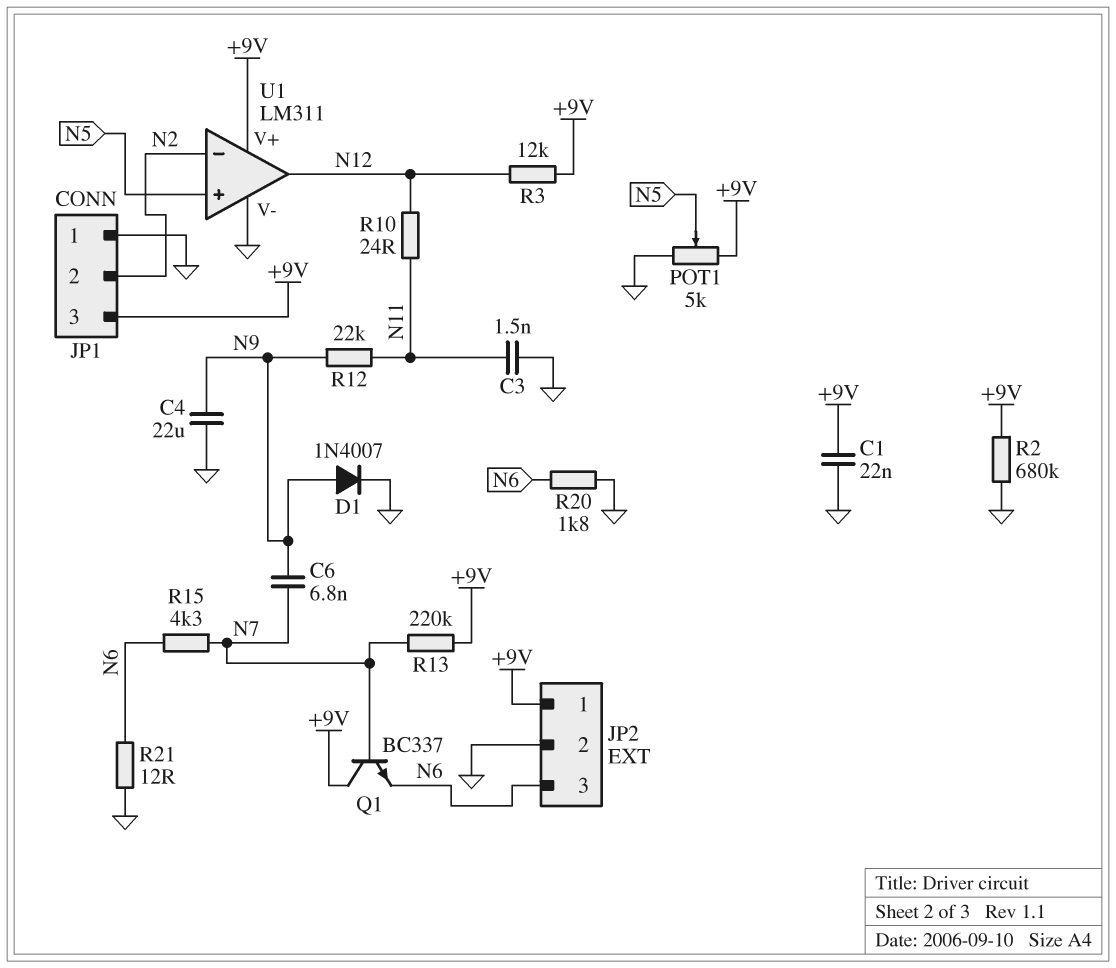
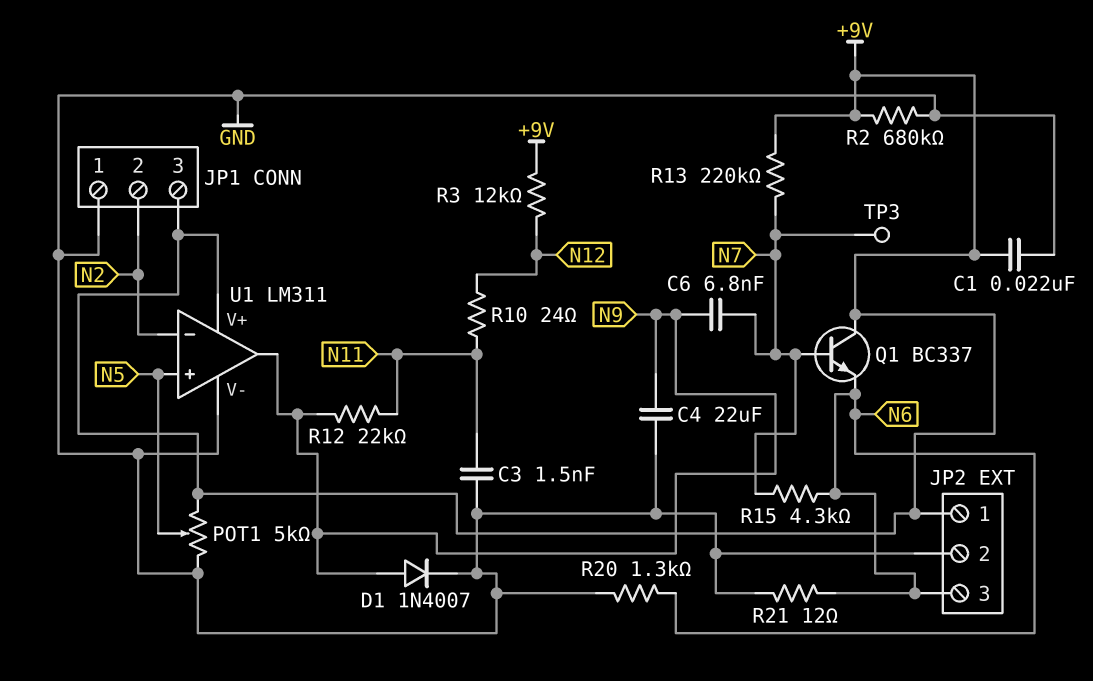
R20: 1.8k (GND, N6) -> 1.3k (GND, N6)
TP3: none -> test point (N7)
U1 pin out: N12 -> N9

